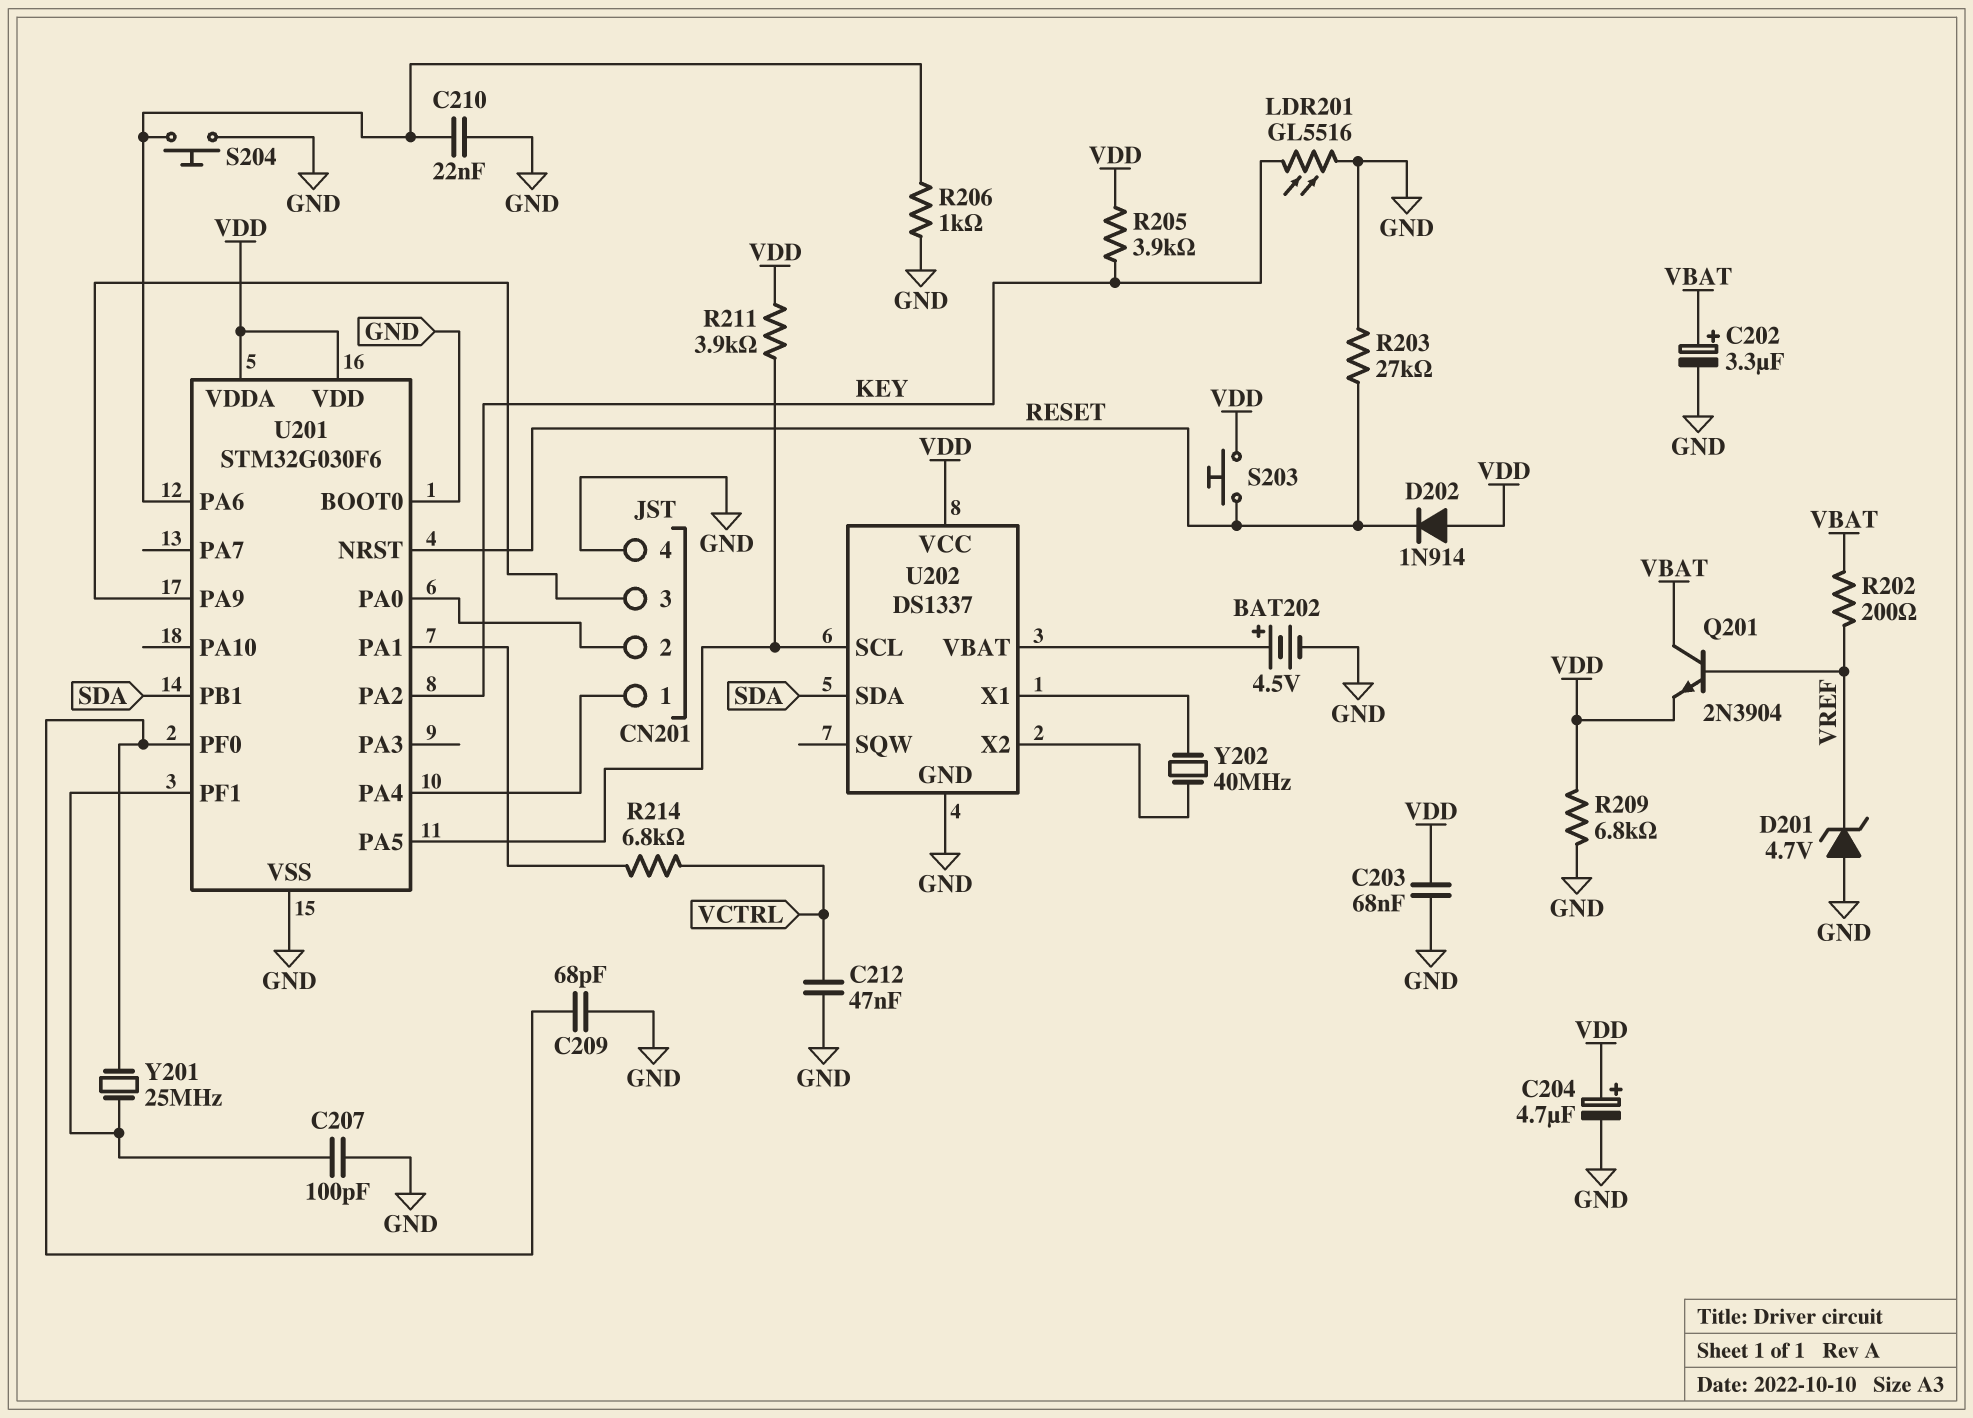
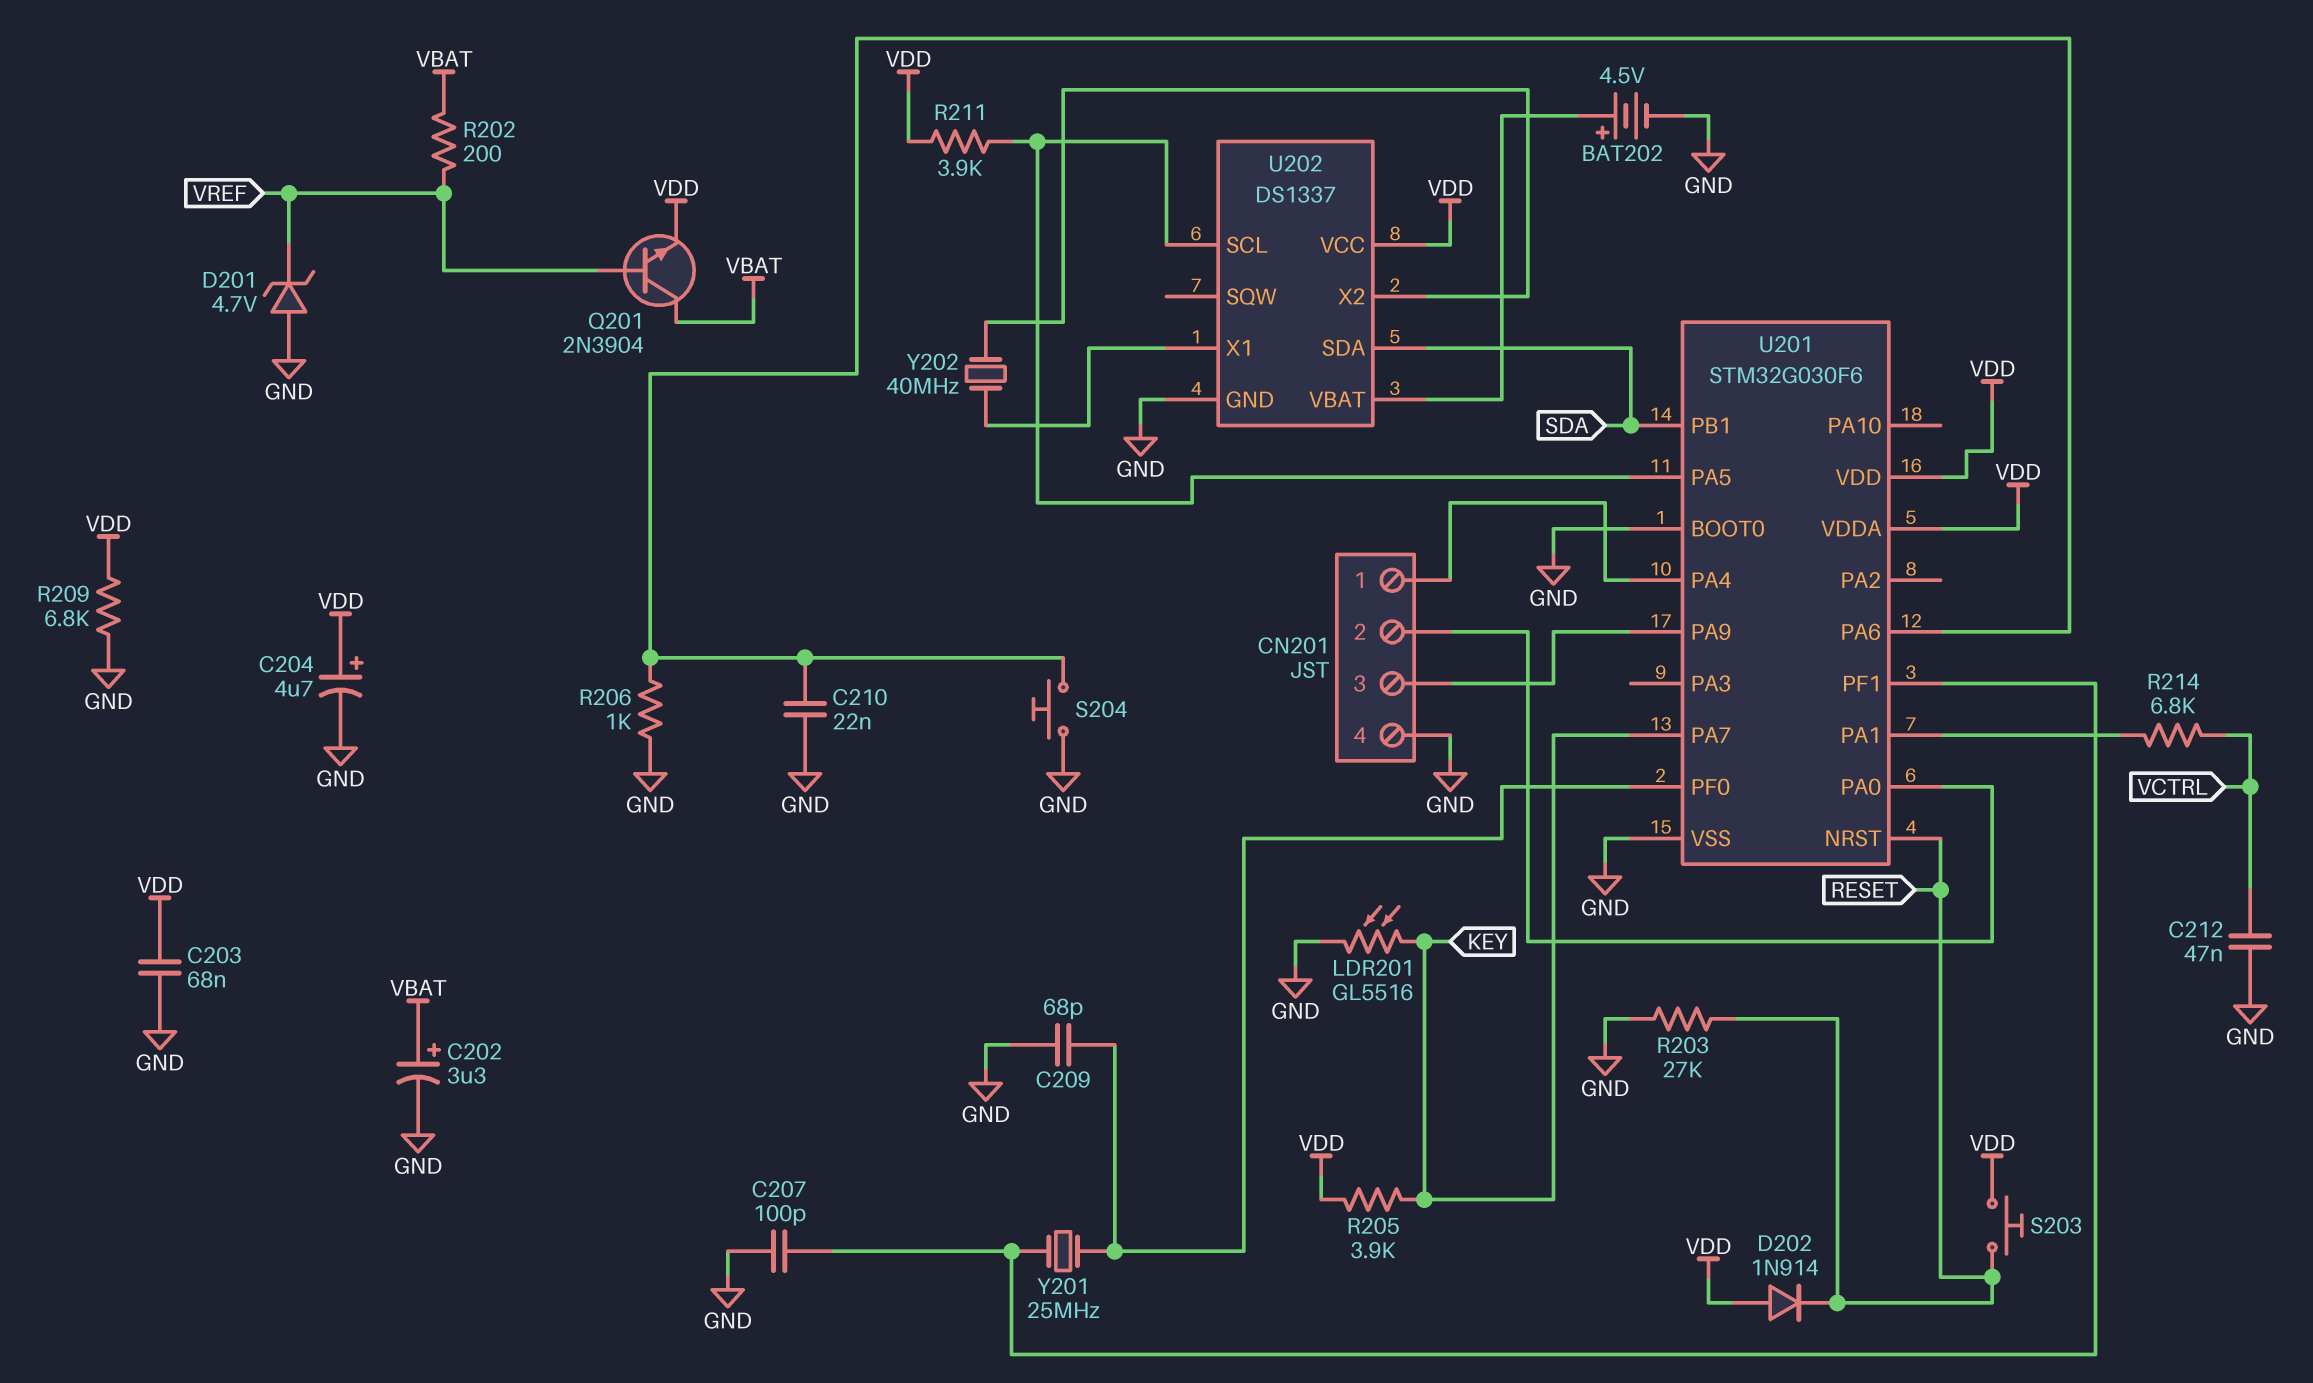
U201 pin PA2: KEY -> none
U201 pin PA7: none -> KEY

